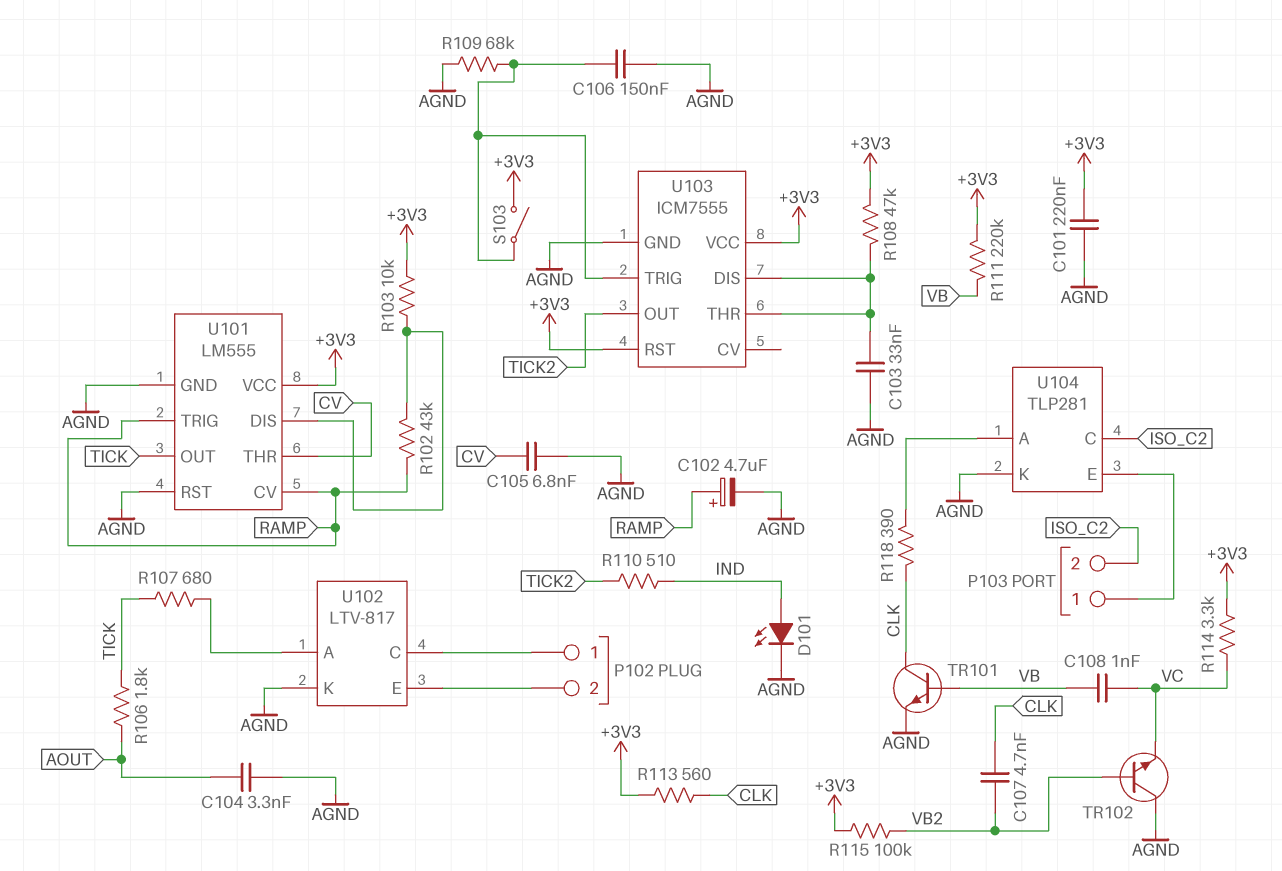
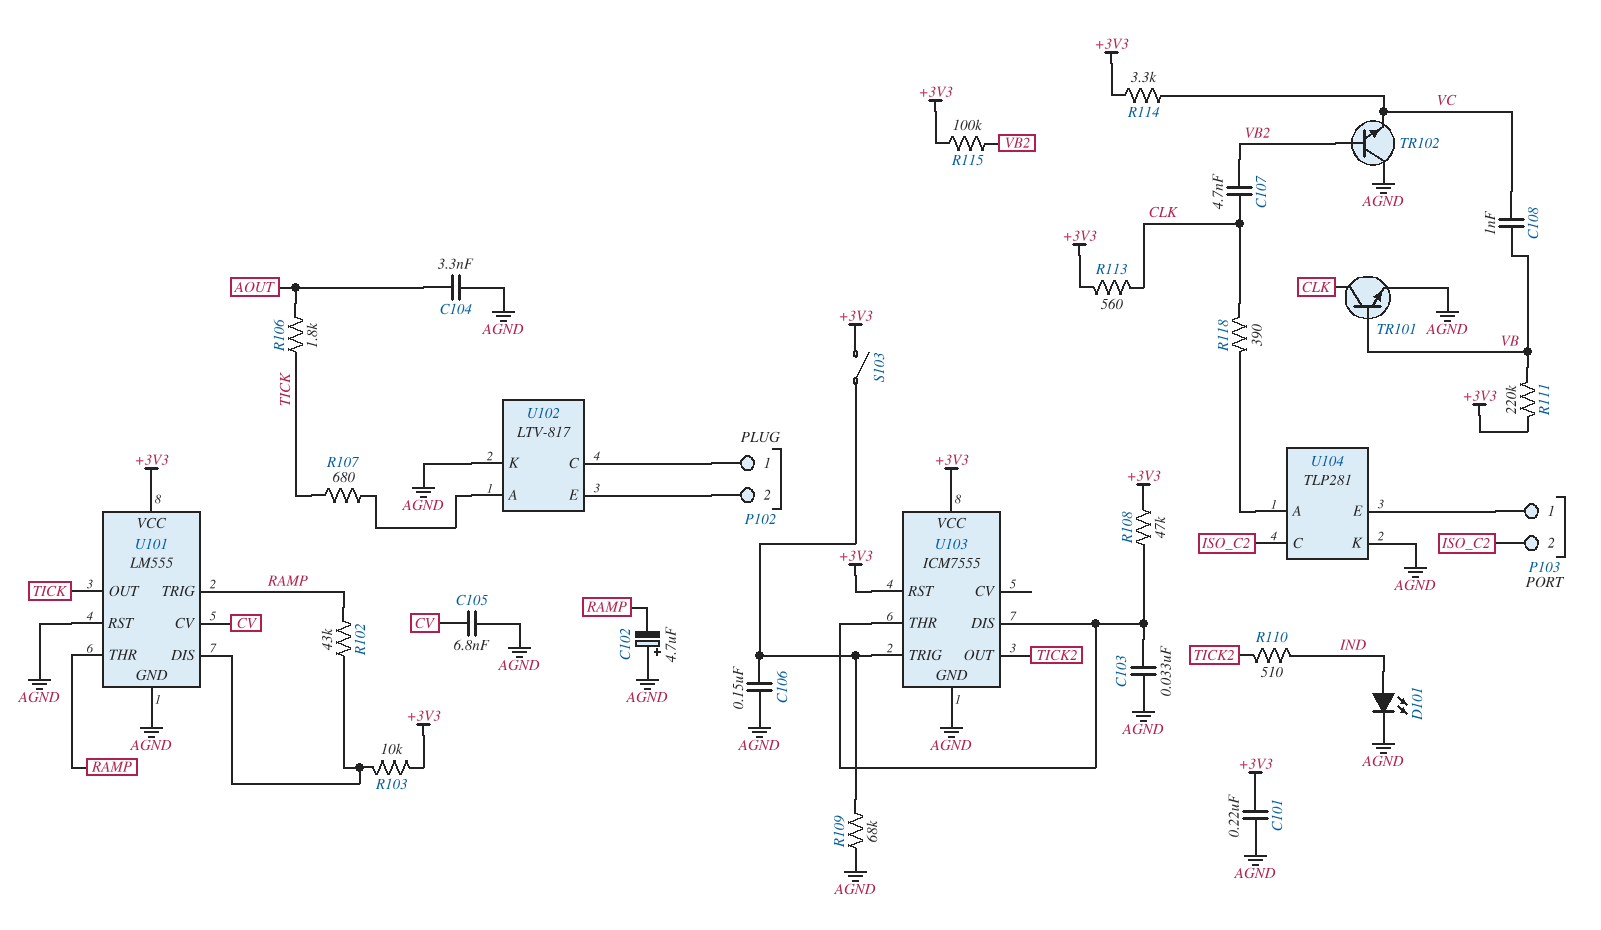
C102: 4.7uF (plus RAMP, minus AGND) -> 4.7uF (plus AGND, minus RAMP)
U101 pin CV: RAMP -> CV
U101 pin THR: CV -> RAMP

